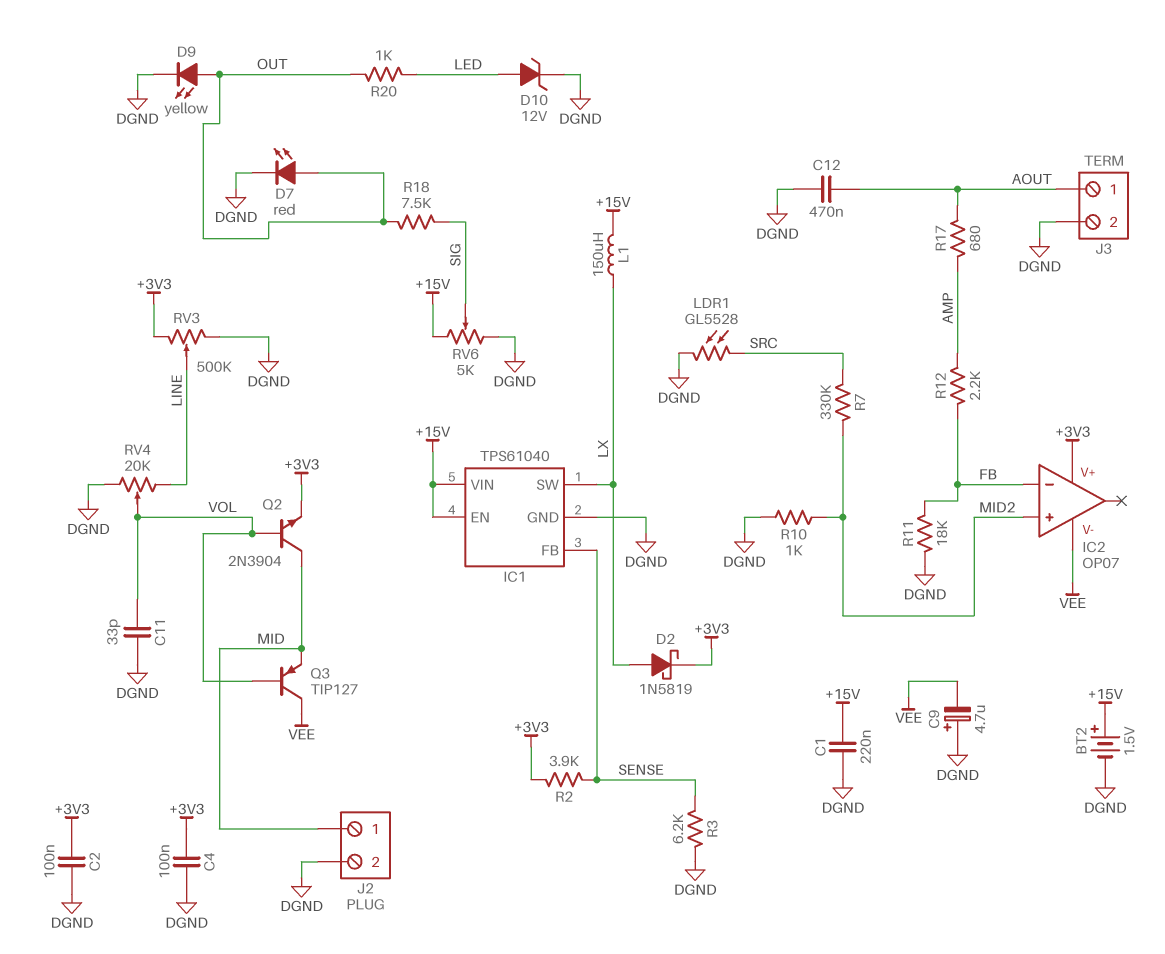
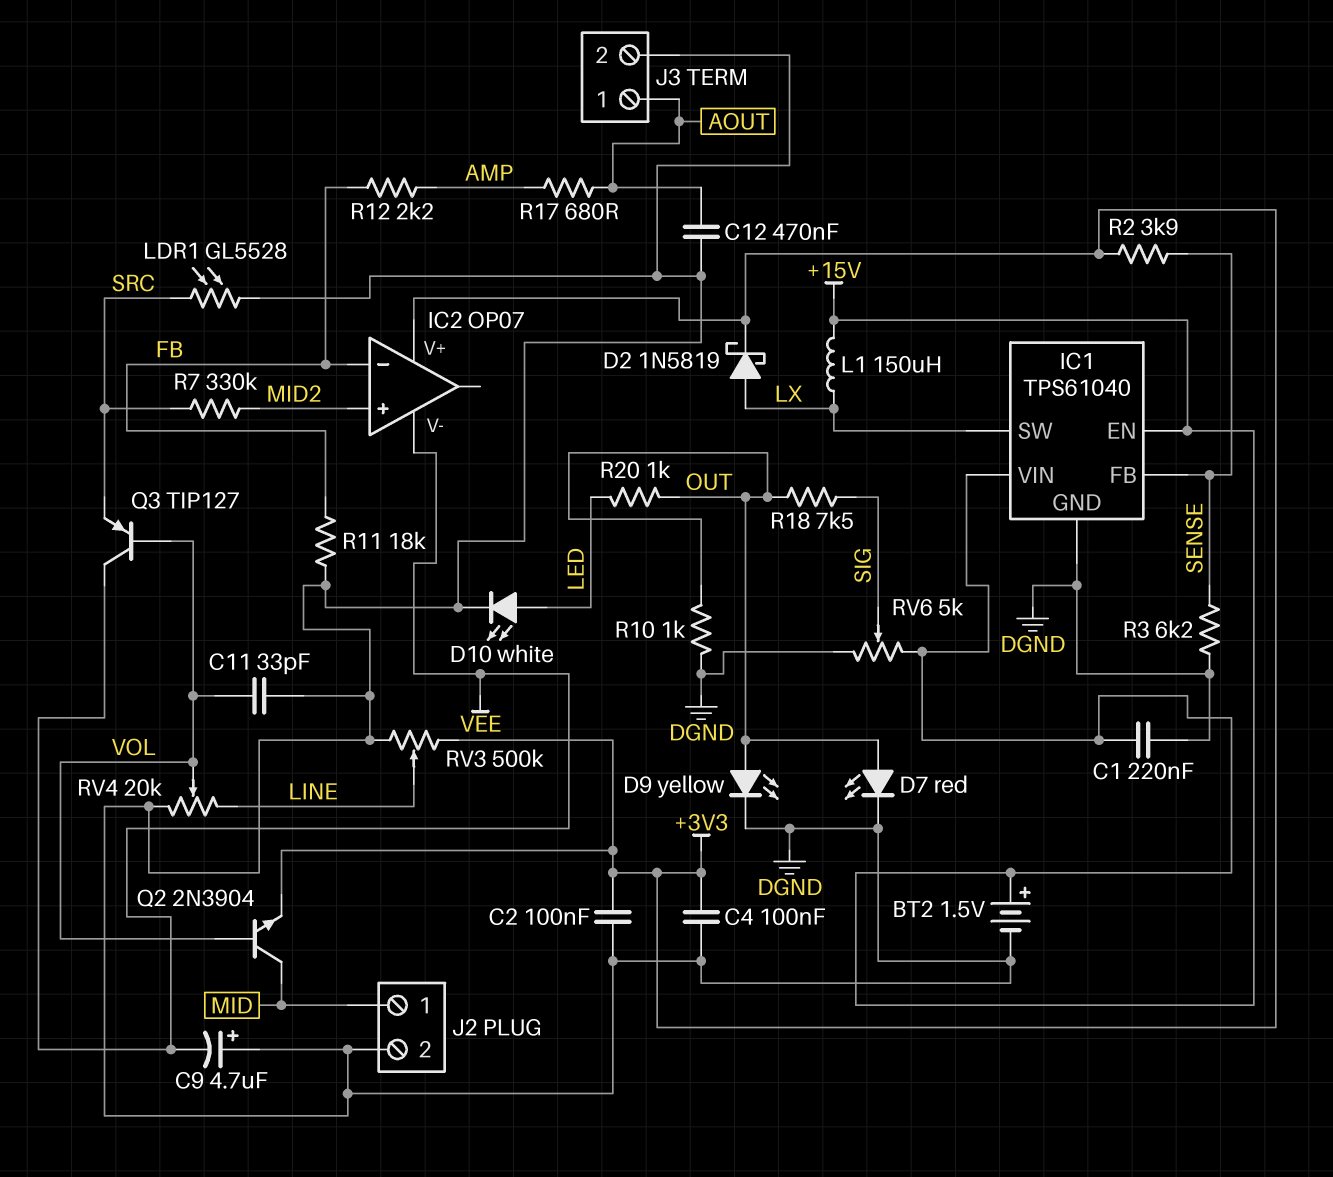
D10: zener 12V (A LED, K DGND) -> LED white (A LED, K DGND)
Q3: PNP TIP127 (B VOL, C VEE, E MID) -> PNP TIP127 (B VOL, C VEE, E SRC)
R10: 1k (DGND, MID2) -> 1k (DGND, OUT)

